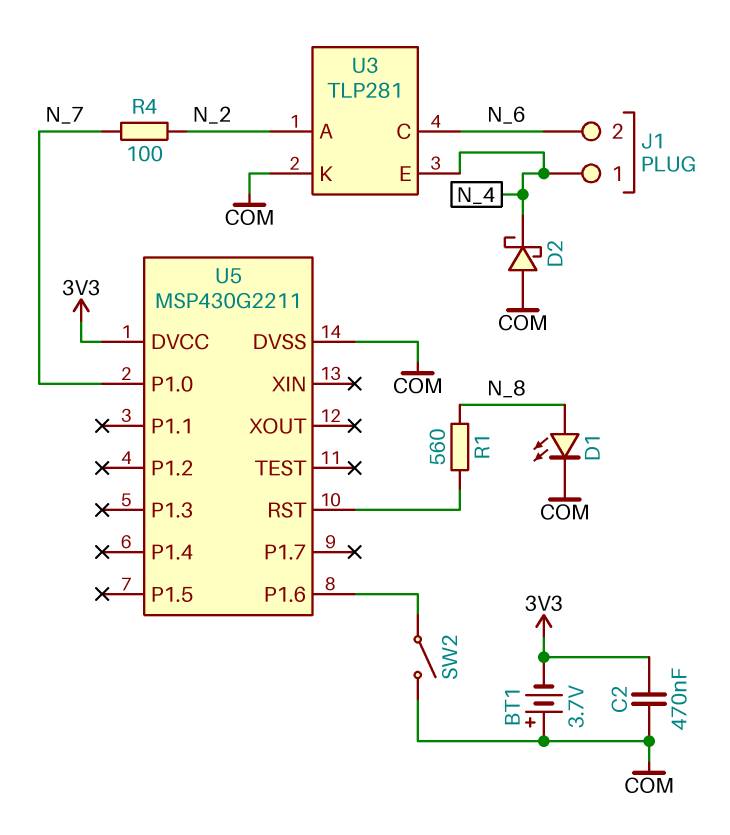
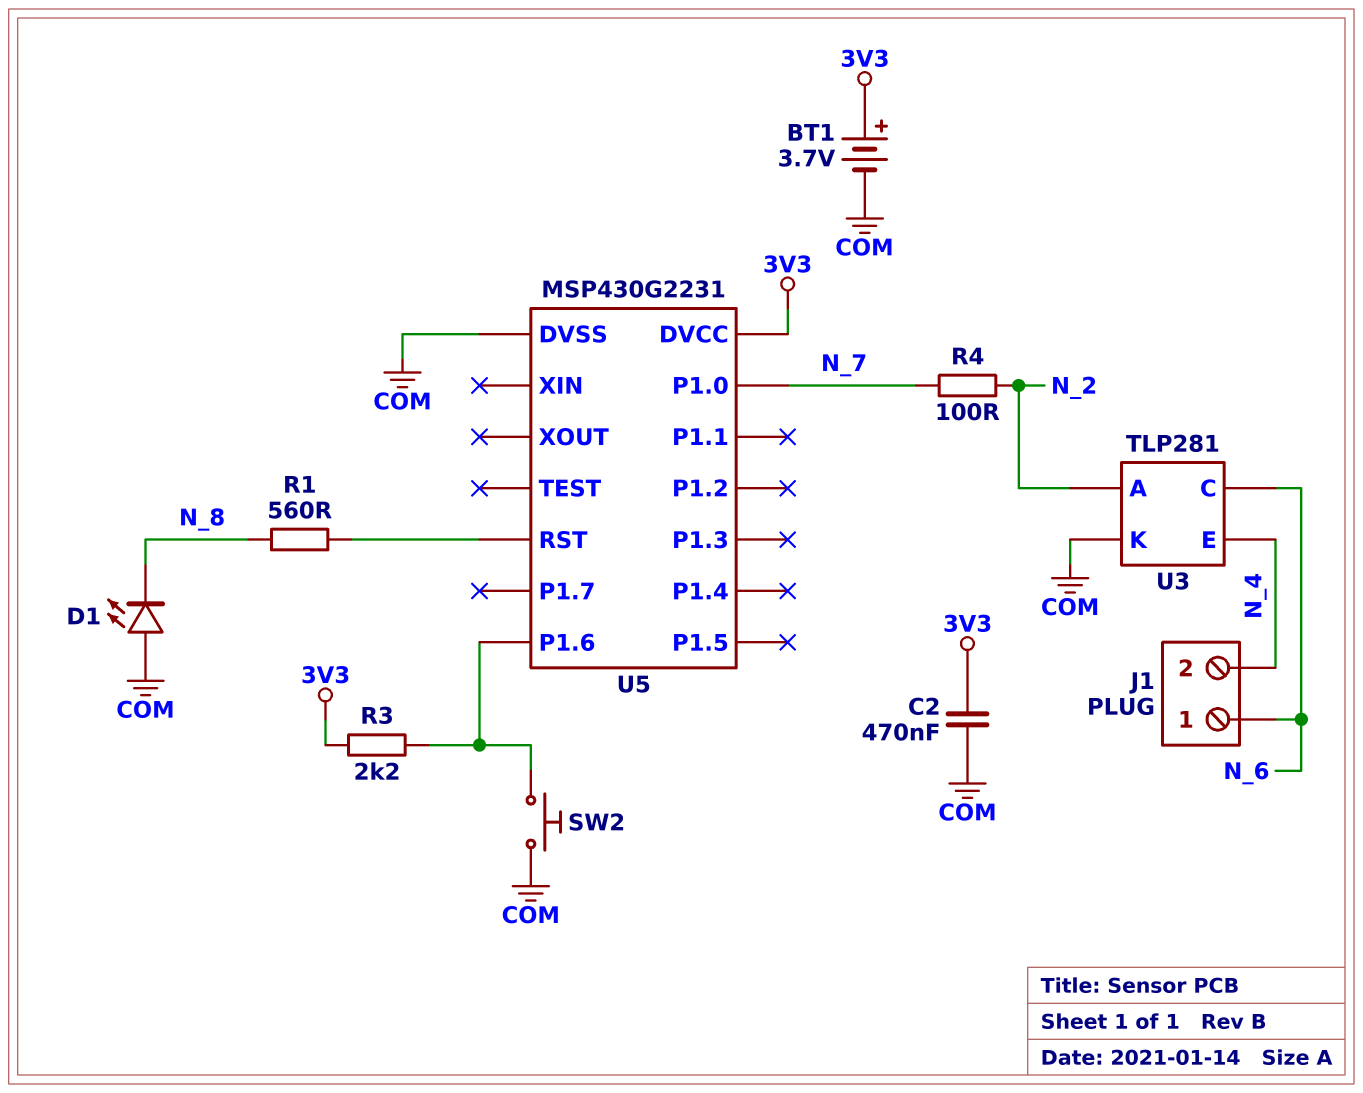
BT1: 3.7V (plus COM, minus 3V3) -> 3.7V (plus 3V3, minus COM)
D1: LED (A N_8, K COM) -> LED (A COM, K N_8)
D2: schottky (A COM, K N_4) -> none
J1 pin 1: N_4 -> N_6
J1 pin 2: N_6 -> N_4
R3: none -> 2.2k (3V3, U5/P1.6)
SW2: switch (COM, U5/P1.6) -> button (COM, U5/P1.6)
U5: MSP430G2211 -> MSP430G2231

